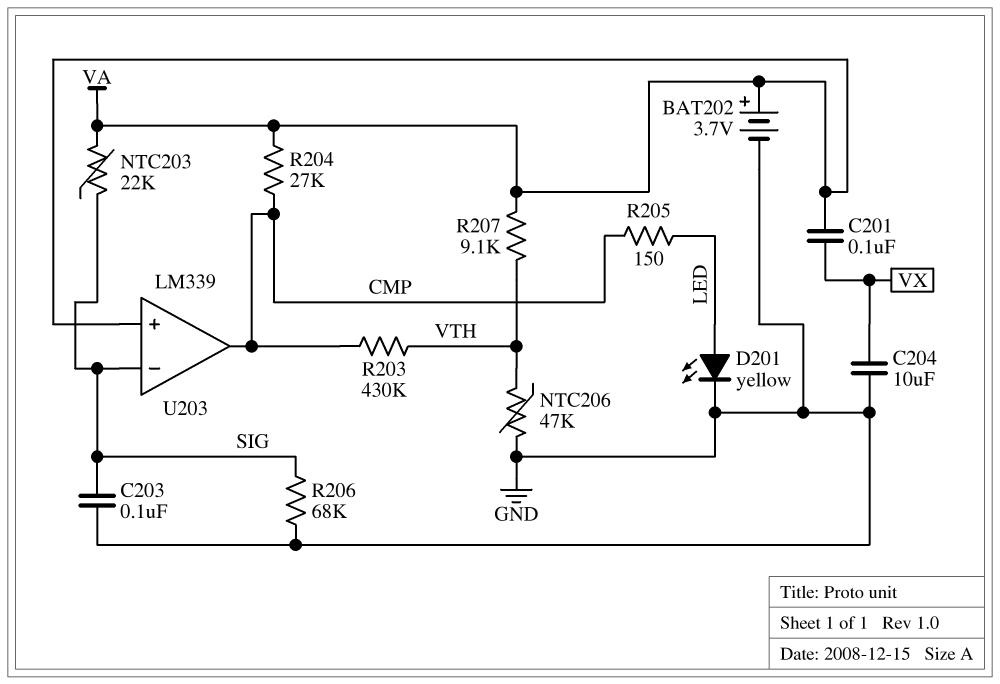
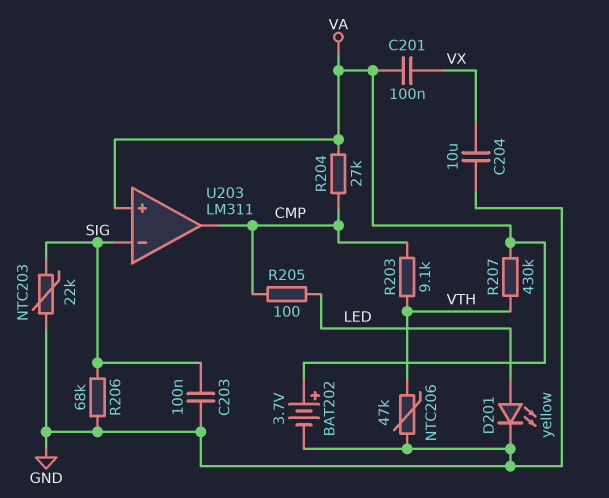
NTC203: 22k (SIG, VA) -> 22k (GND, SIG)
R203: 430k (CMP, VTH) -> 9.1k (CMP, VTH)
R205: 150 (CMP, LED) -> 100 (CMP, LED)
R207: 9.1k (VA, VTH) -> 430k (VA, VTH)
U203: LM339 -> LM311

